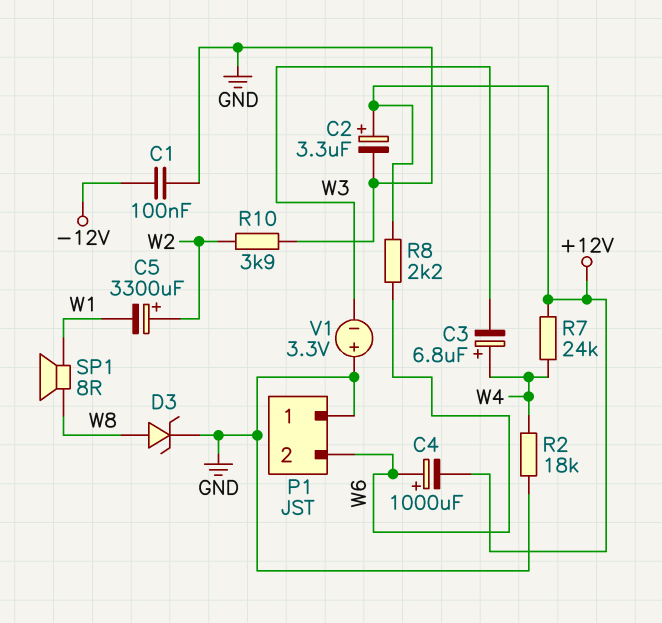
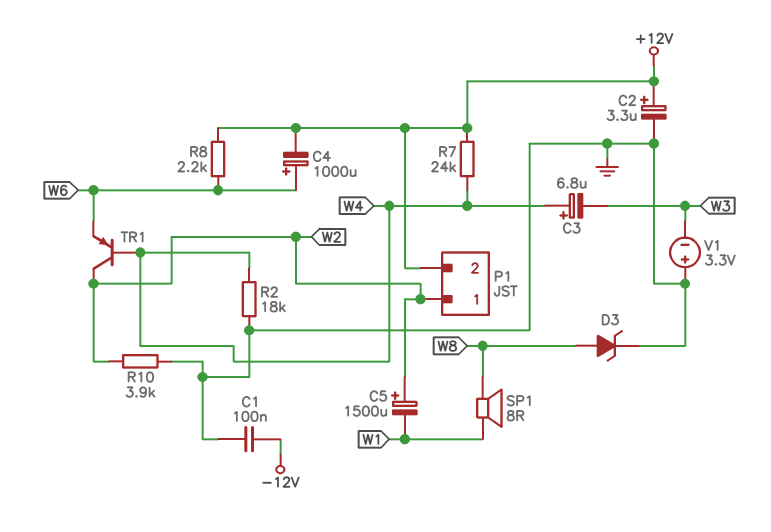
C5: 3300uF (plus W2, minus W1) -> 1500uF (plus W2, minus W1)
P1 pin 1: GND -> W2
P1 pin 2: W6 -> +12V
TR1: none -> PNP (B W4, C W2, E W6)

